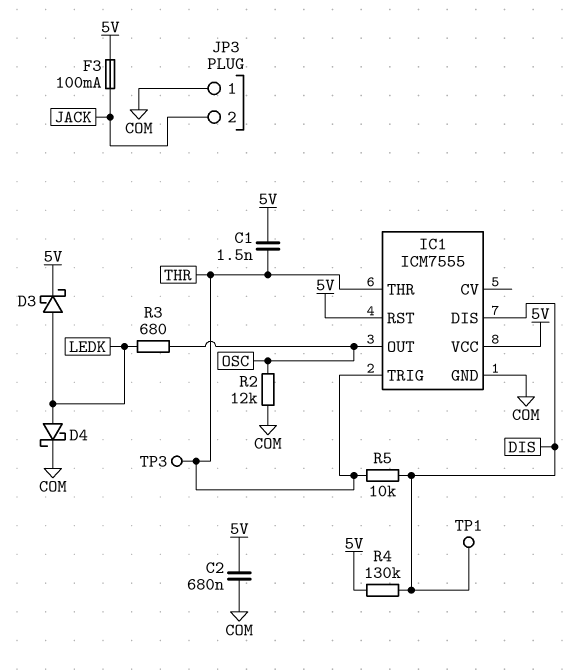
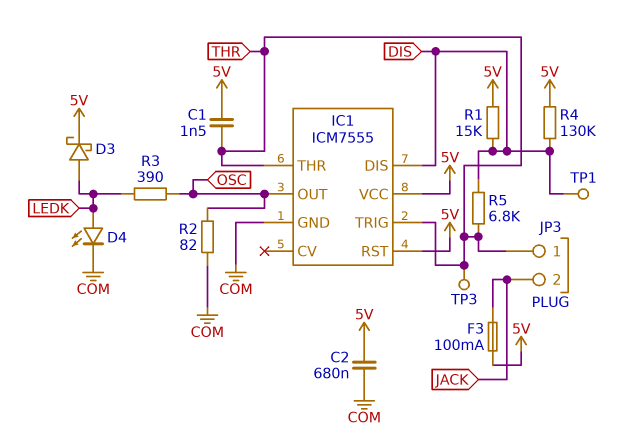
D4: schottky (A LEDK, K COM) -> LED (A LEDK, K COM)
JP3 pin 1: COM -> THR
R1: none -> 15k (5V, DIS)
R2: 12k (COM, OSC) -> 82 (COM, OSC)
R3: 680 (LEDK, OSC) -> 390 (LEDK, OSC)
R5: 10k (DIS, THR) -> 6.8k (DIS, THR)

